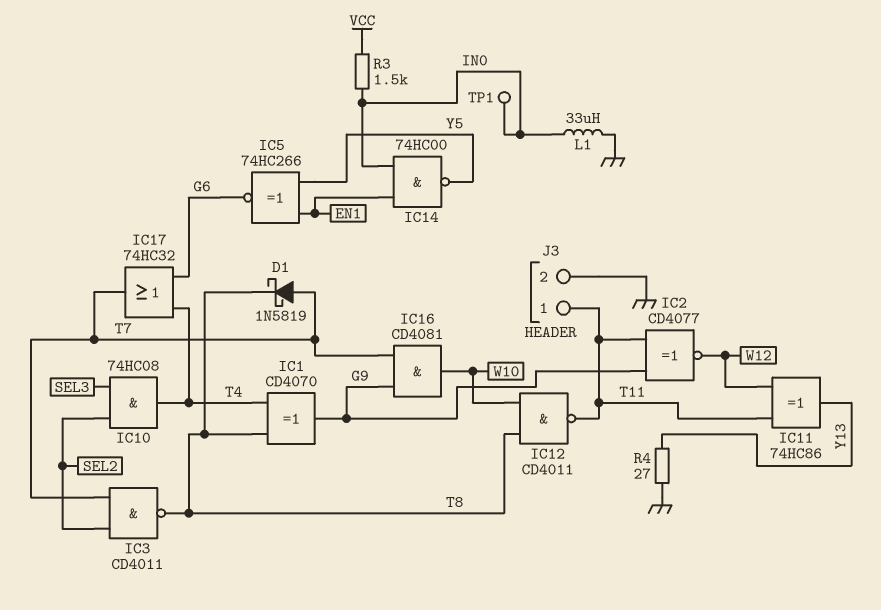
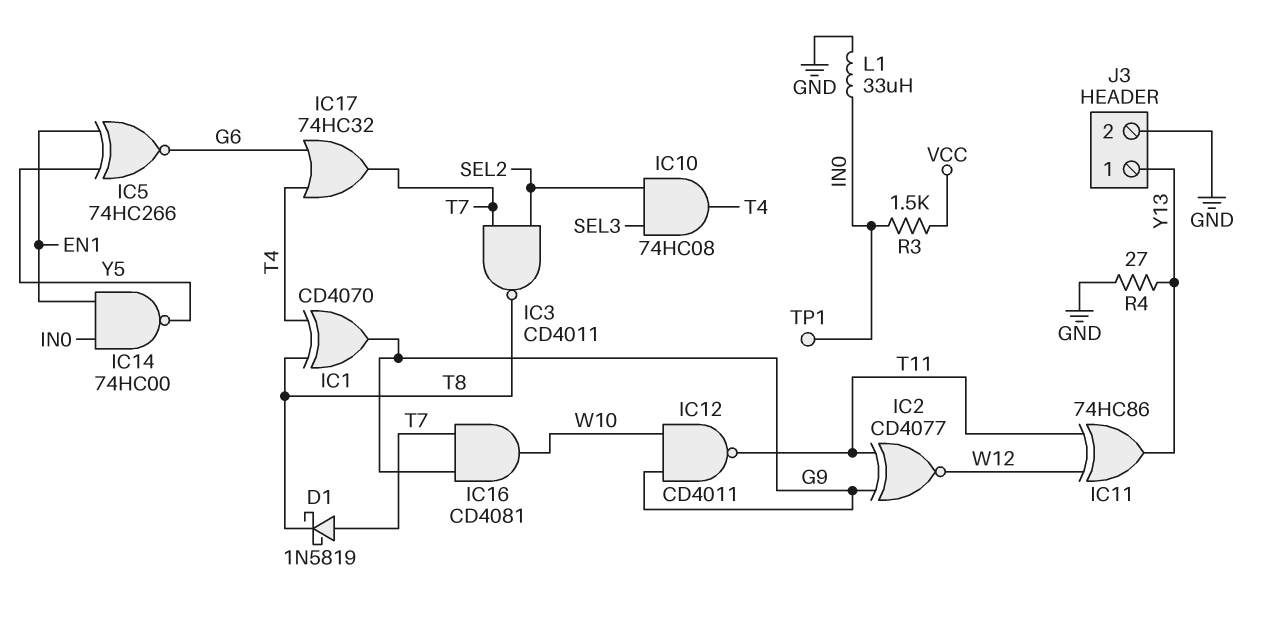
IC12: NAND CD4011 (in T8, in W10, out T11) -> NAND CD4011 (in G9, in W10, out T11)
J3 pin 1: T11 -> Y13

